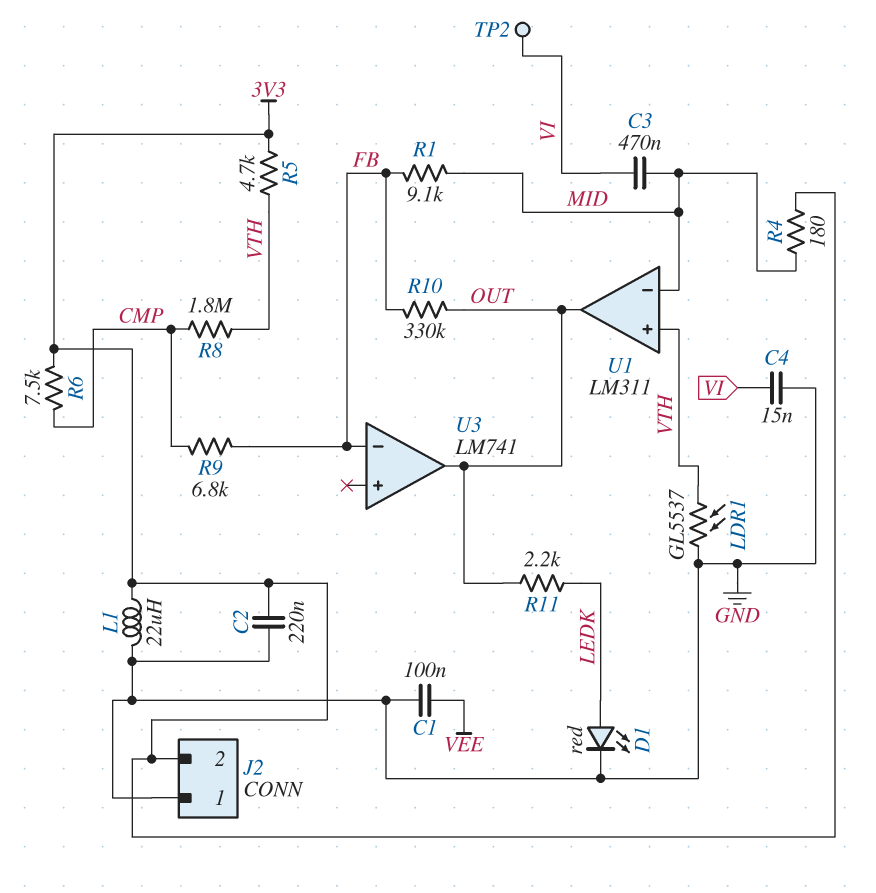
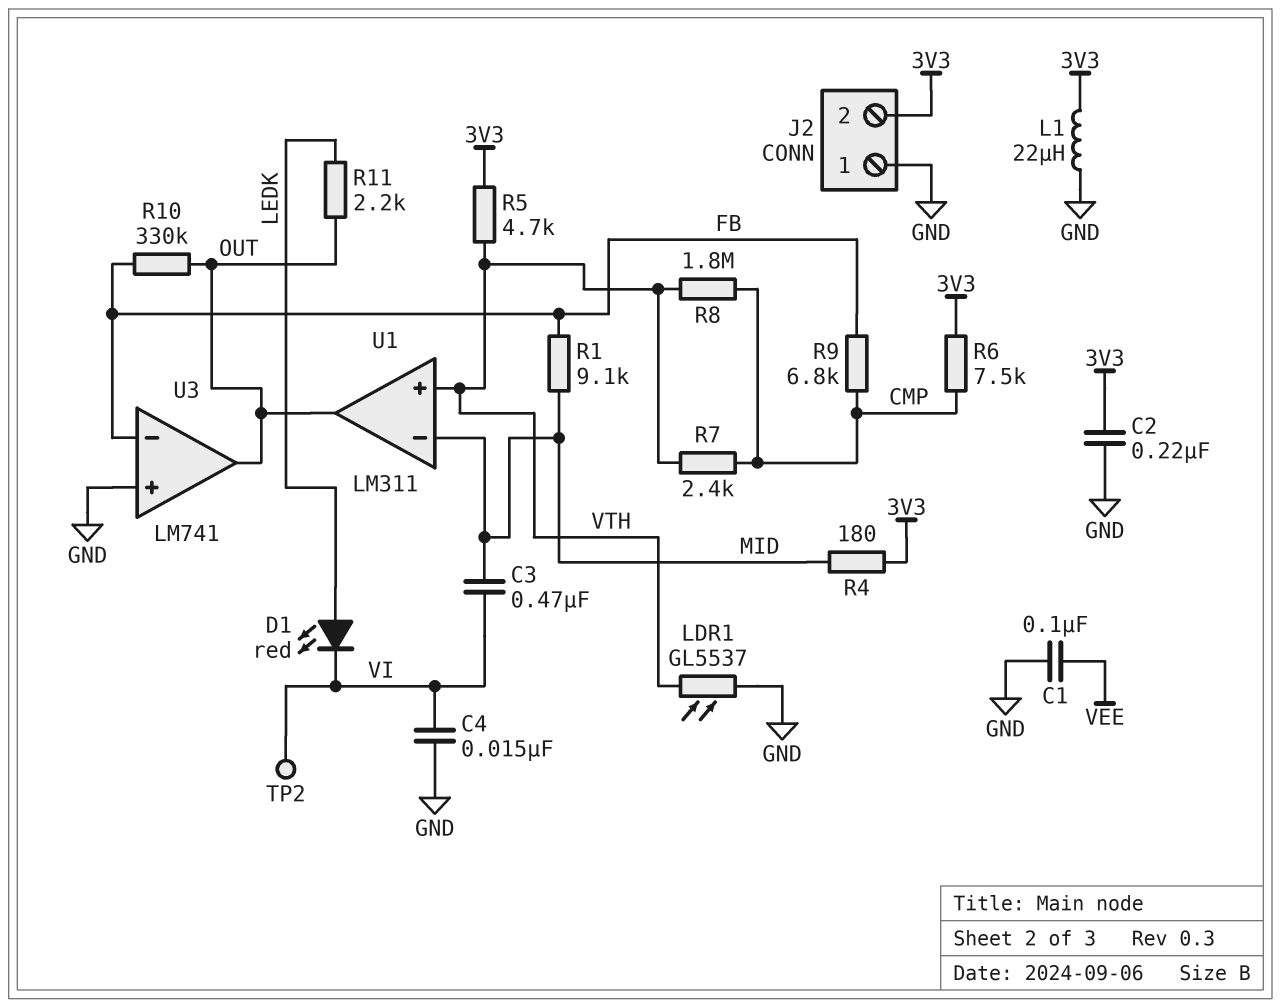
D1: LED red (A LEDK, K GND) -> LED red (A LEDK, K VI)
R7: none -> 2.4k (CMP, VTH)
U3 pin in+: none -> GND

